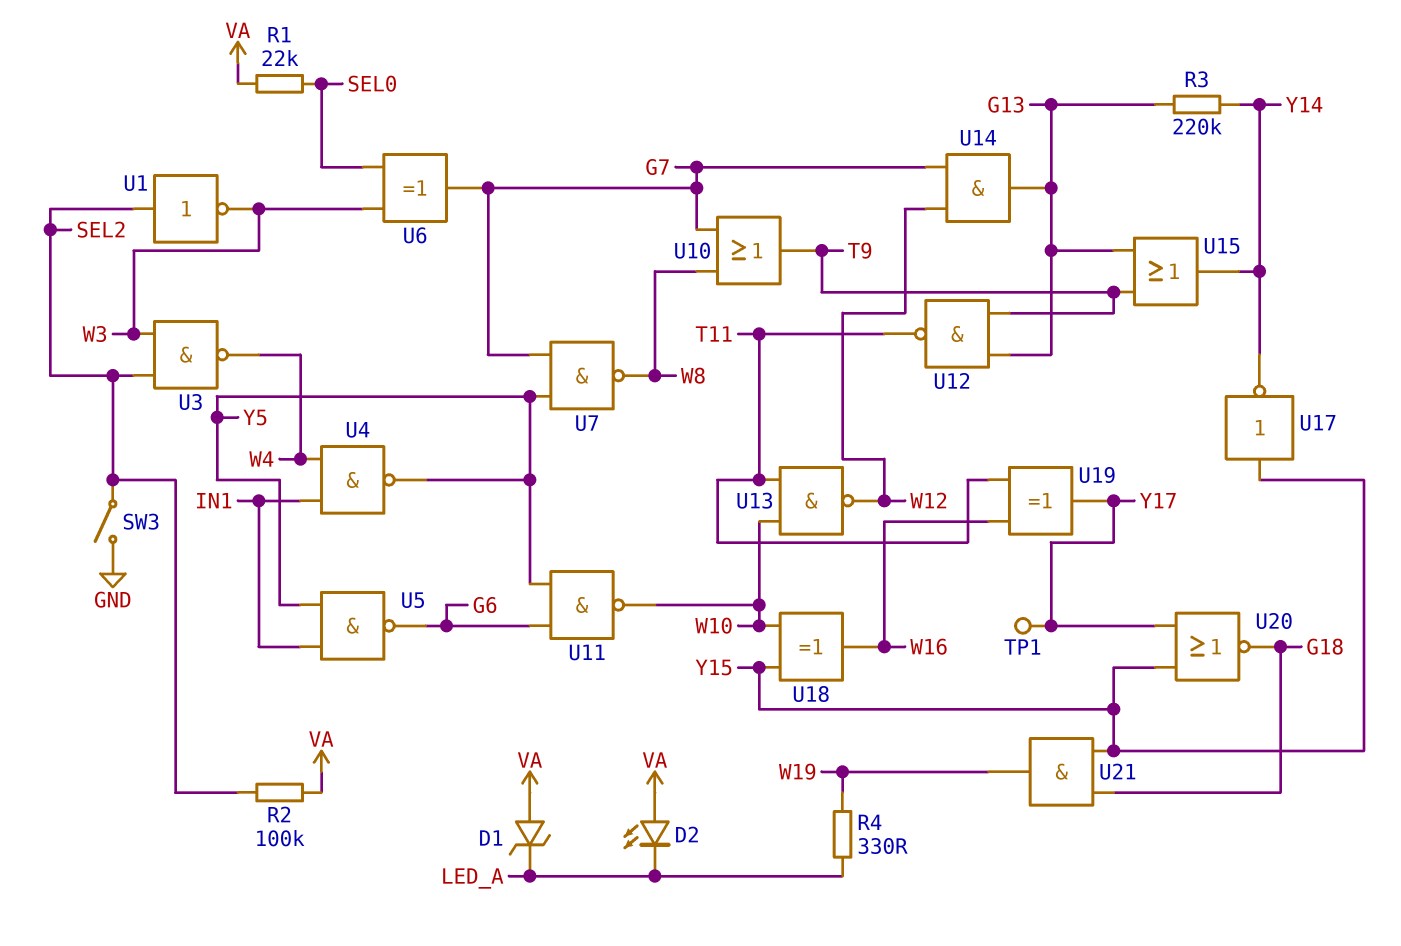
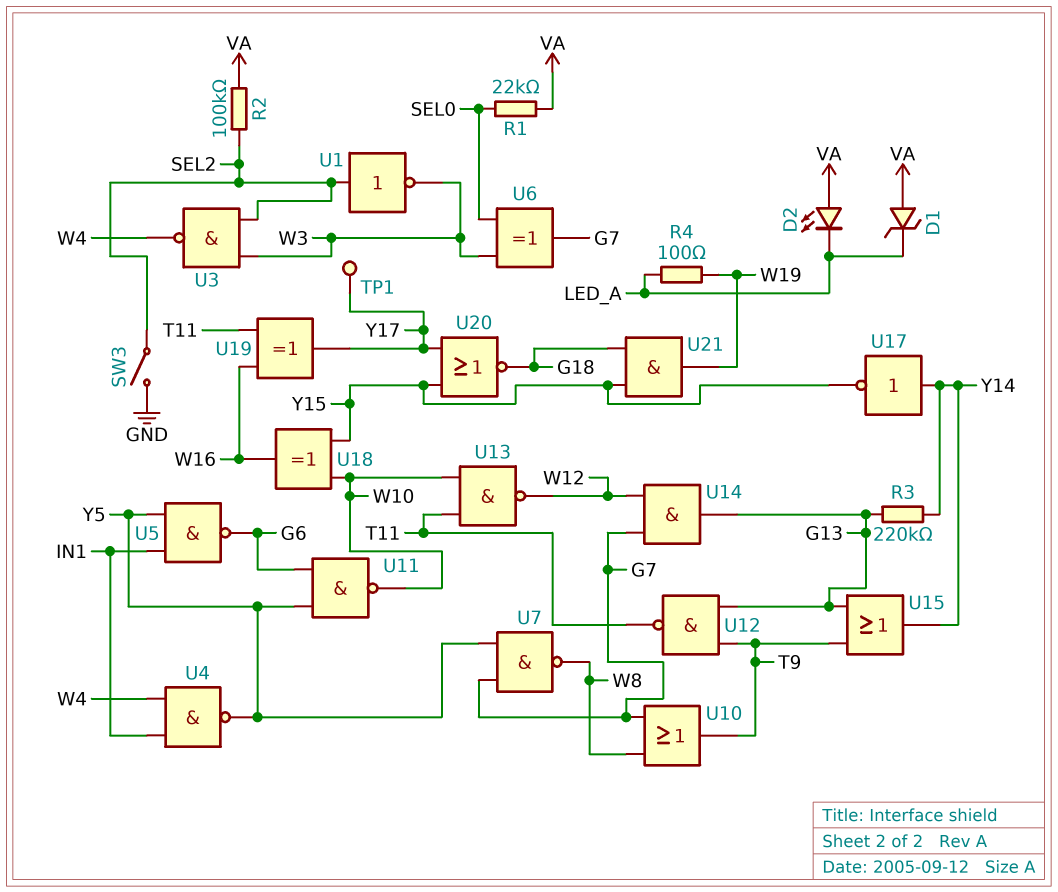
R4: 330 (LED_A, W19) -> 100 (LED_A, W19)
U17: NOT (in Y15, out Y14) -> NOT (in Y14, out Y15)

